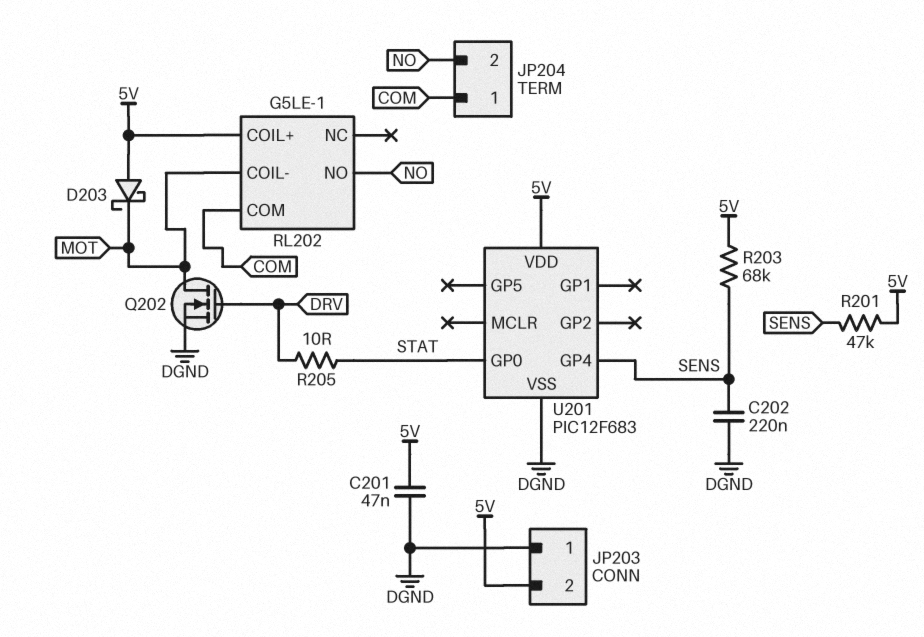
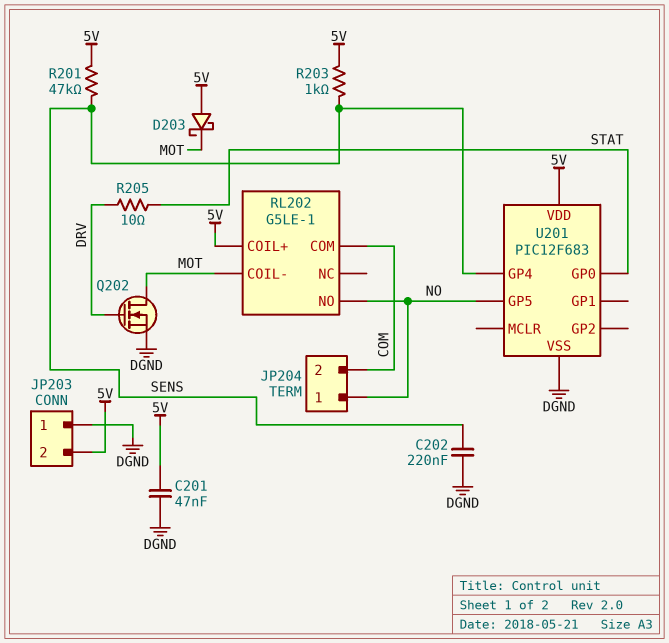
JP204 pin 1: COM -> NO
JP204 pin 2: NO -> COM
R203: 68k (5V, SENS) -> 1k (5V, SENS)
U201 pin GP5: none -> NO

